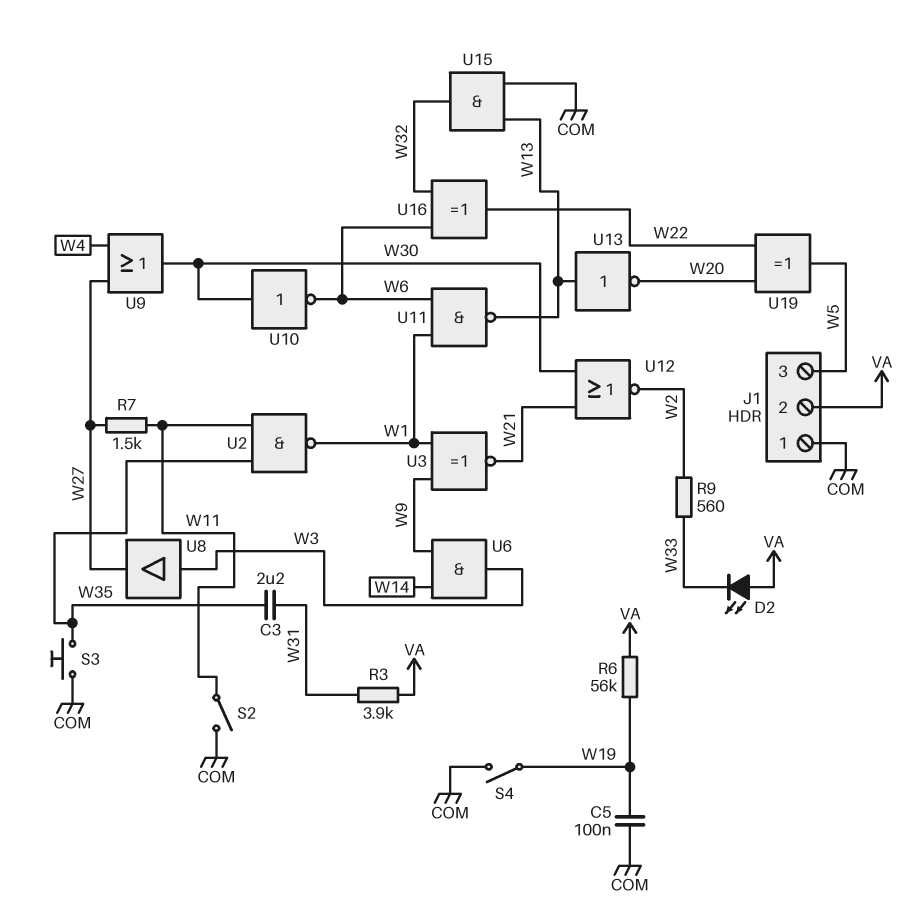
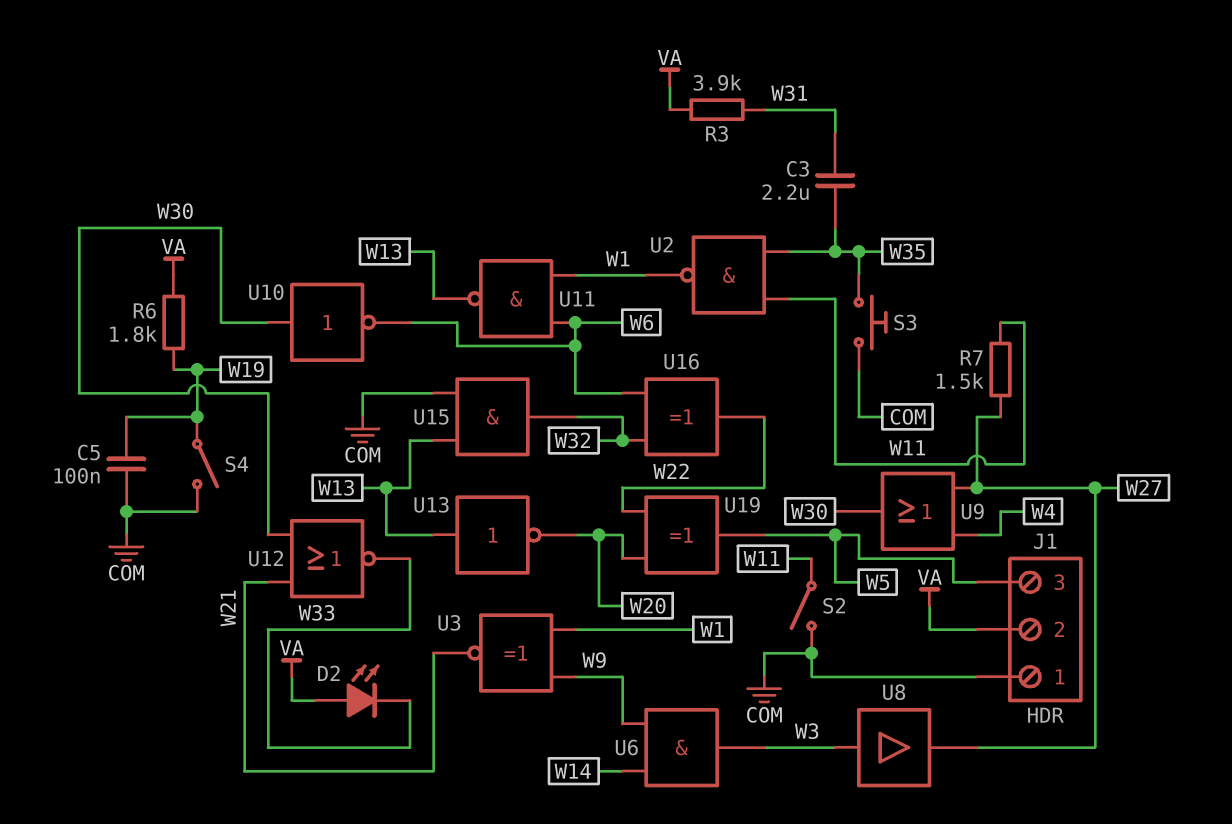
R6: 56k (VA, W19) -> 1.8k (VA, W19)
R9: 560 (W2, W33) -> none
U12: NOR (in W21, in W30, out W2) -> NOR (in W21, in W30, out W33)

